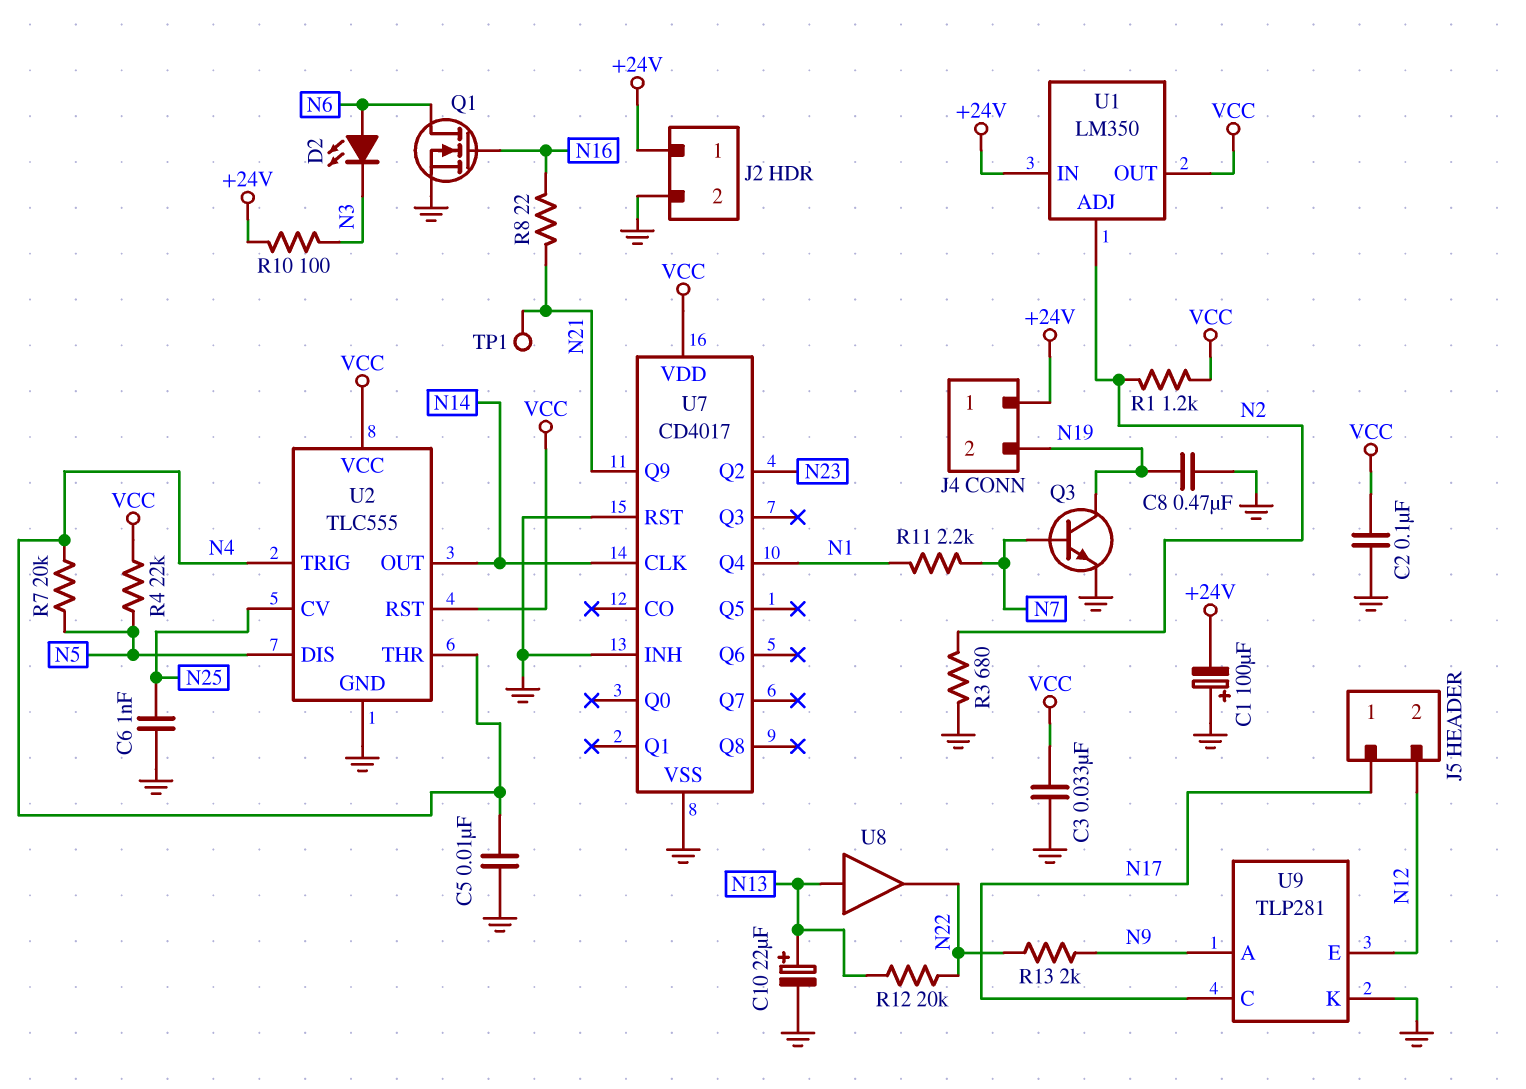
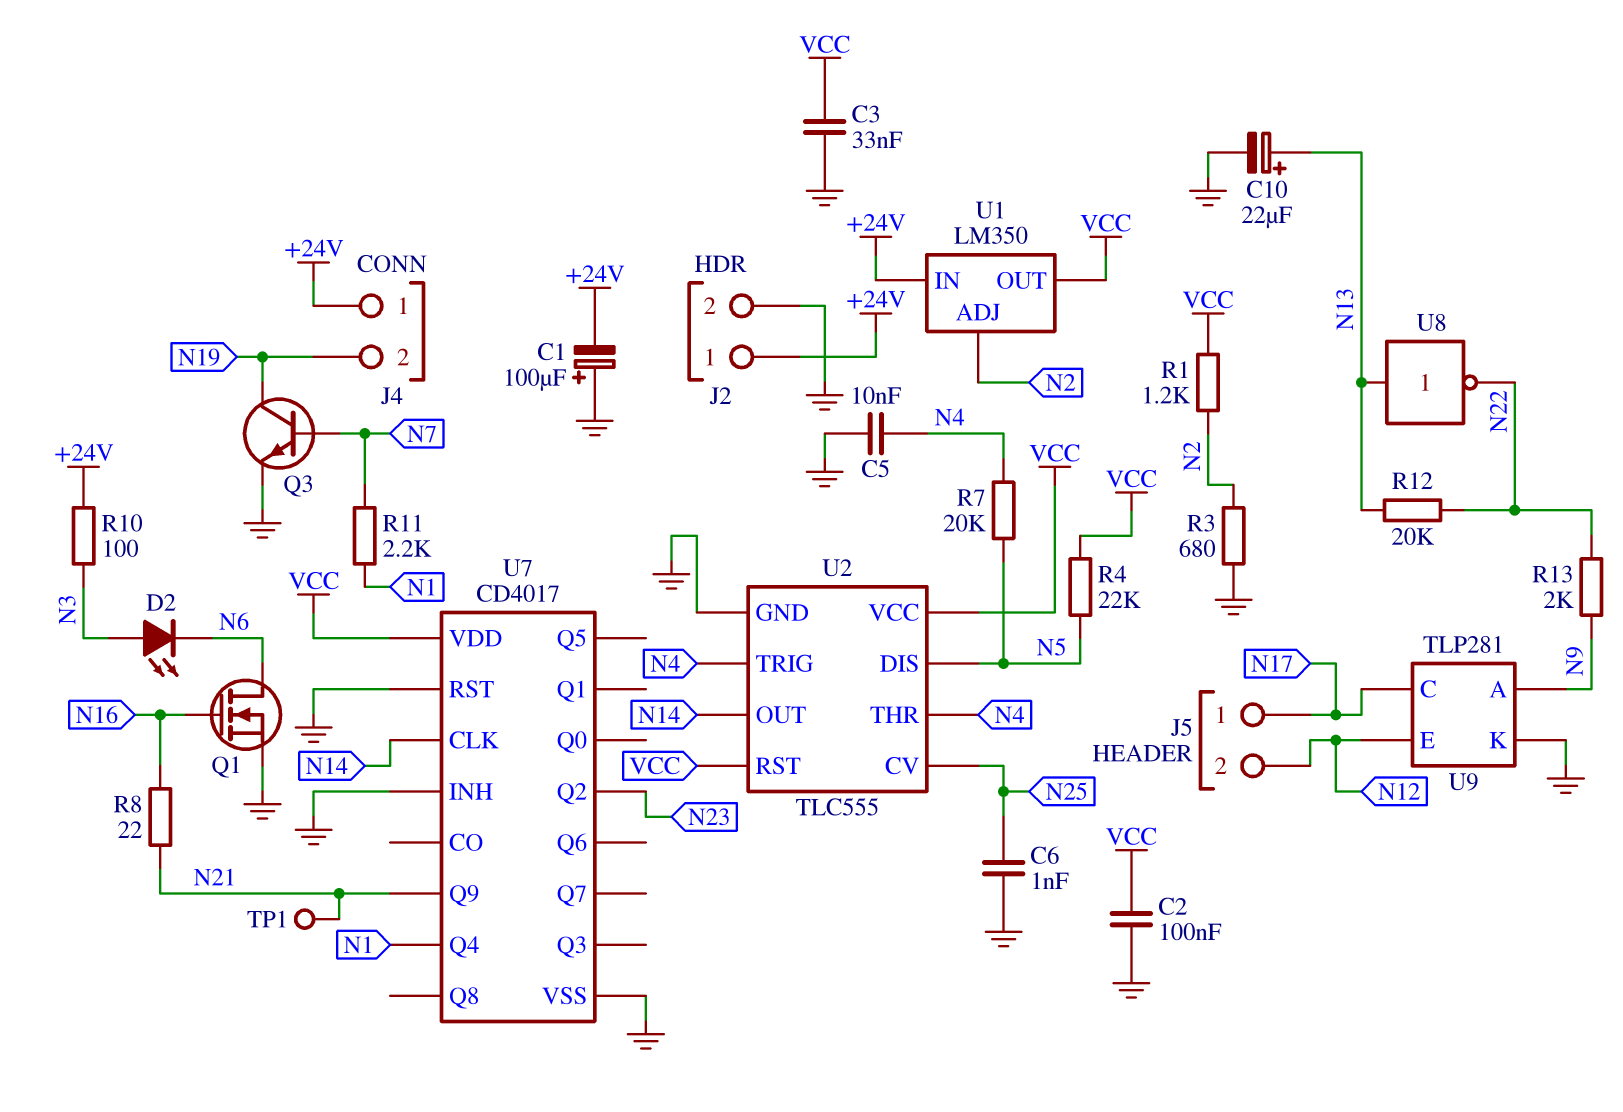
C8: 470nF (GND, N19) -> none
D2: LED (A N6, K N3) -> LED (A N3, K N6)
U8: buffer (in N13, out N22) -> NOT (in N13, out N22)

